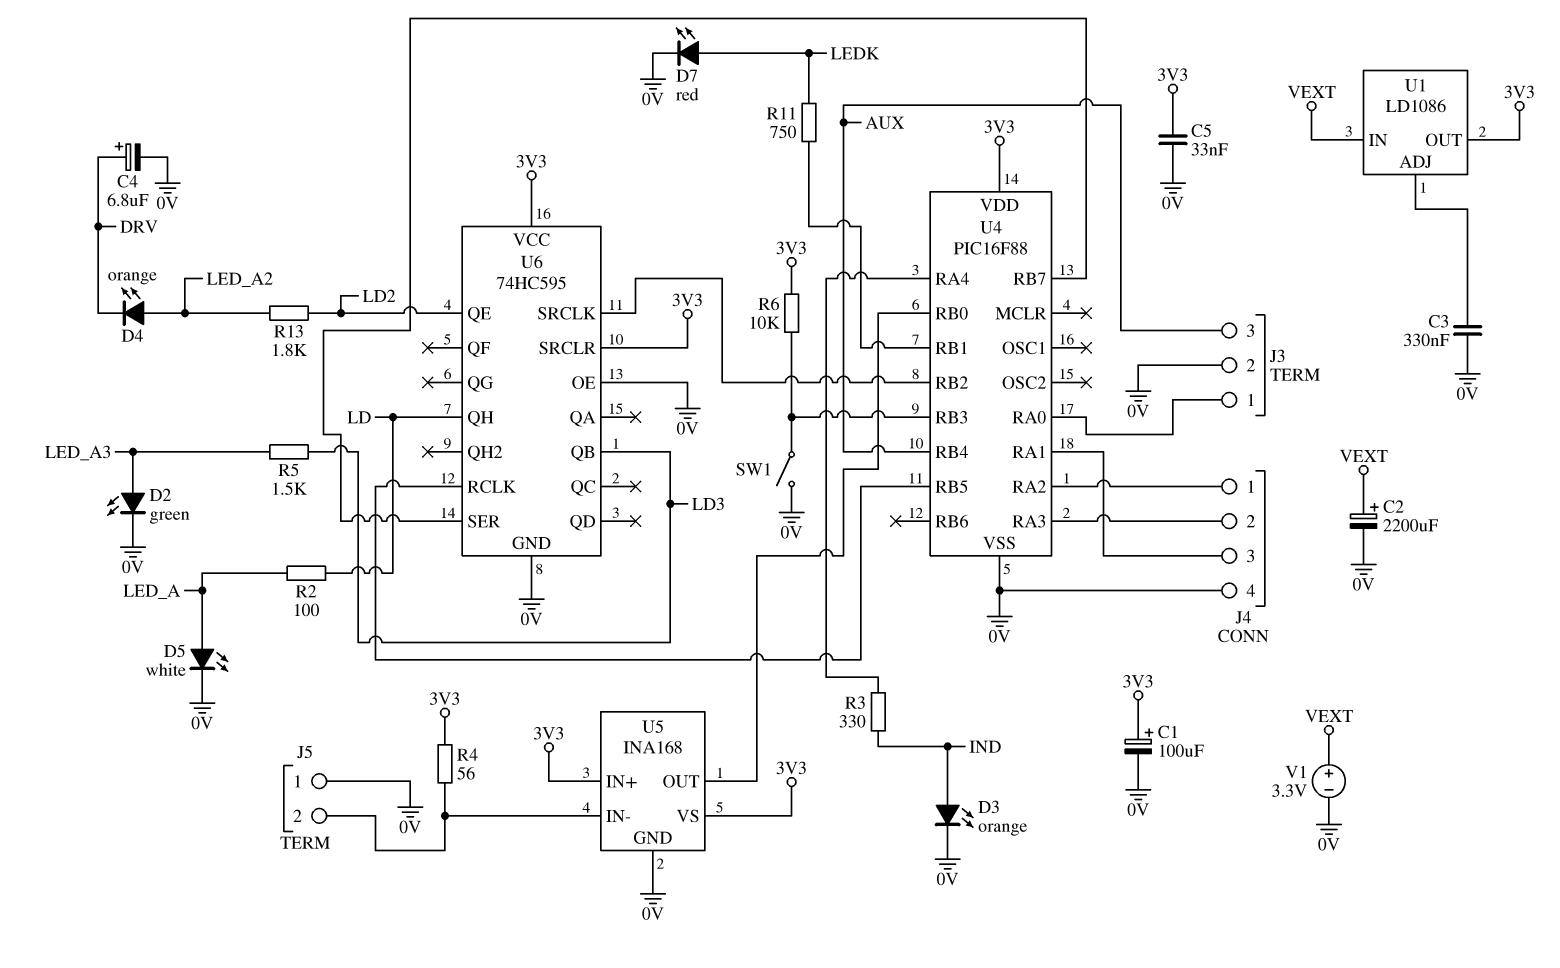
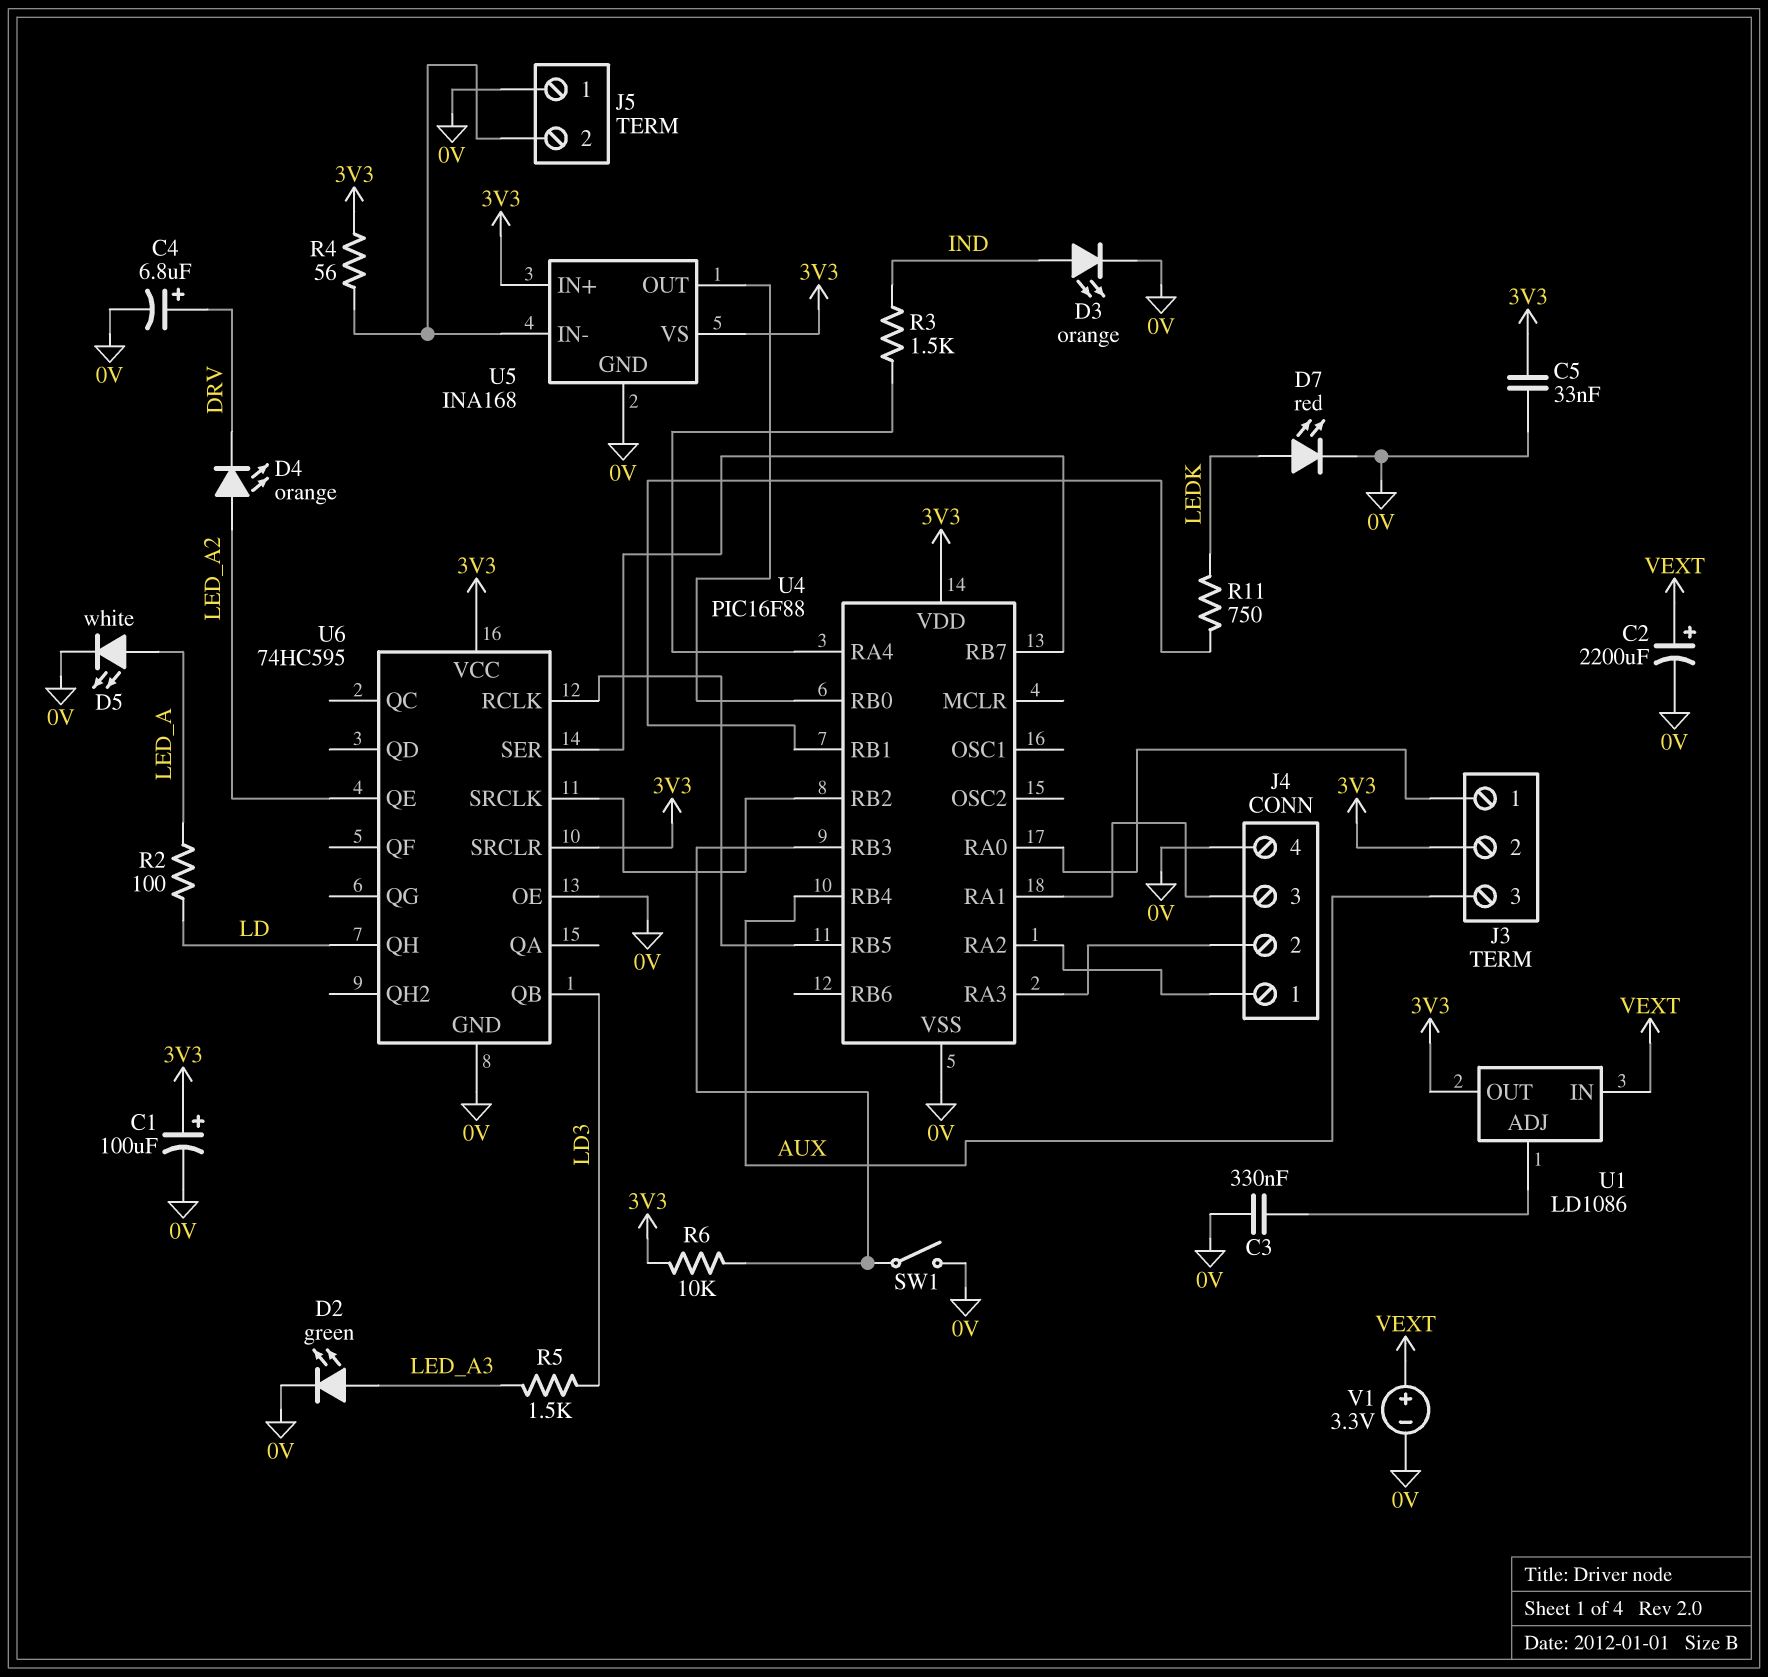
J3 pin 2: 0V -> 3V3
R3: 330 (IND, U4/RA4) -> 1.5k (IND, U4/RA4)
R13: 1.8k (LD2, LED_A2) -> none
U6 pin QE: LD2 -> LED_A2

